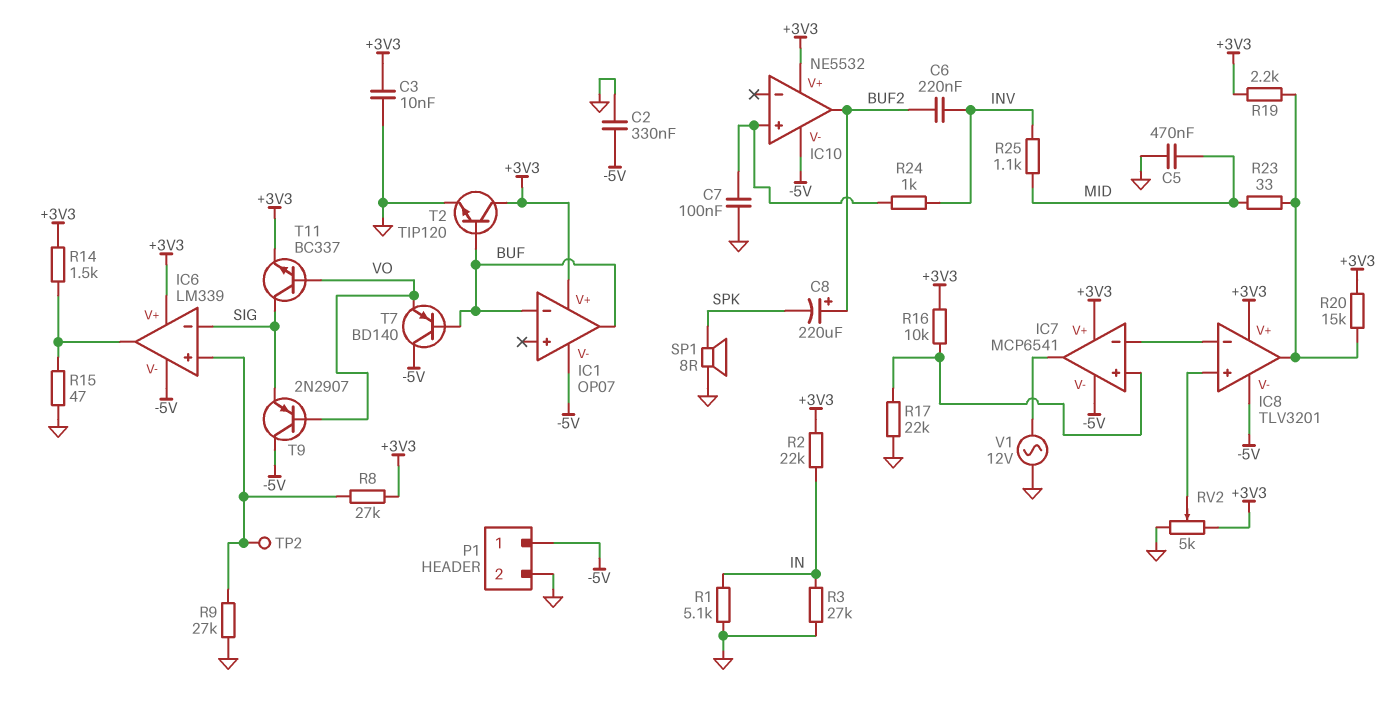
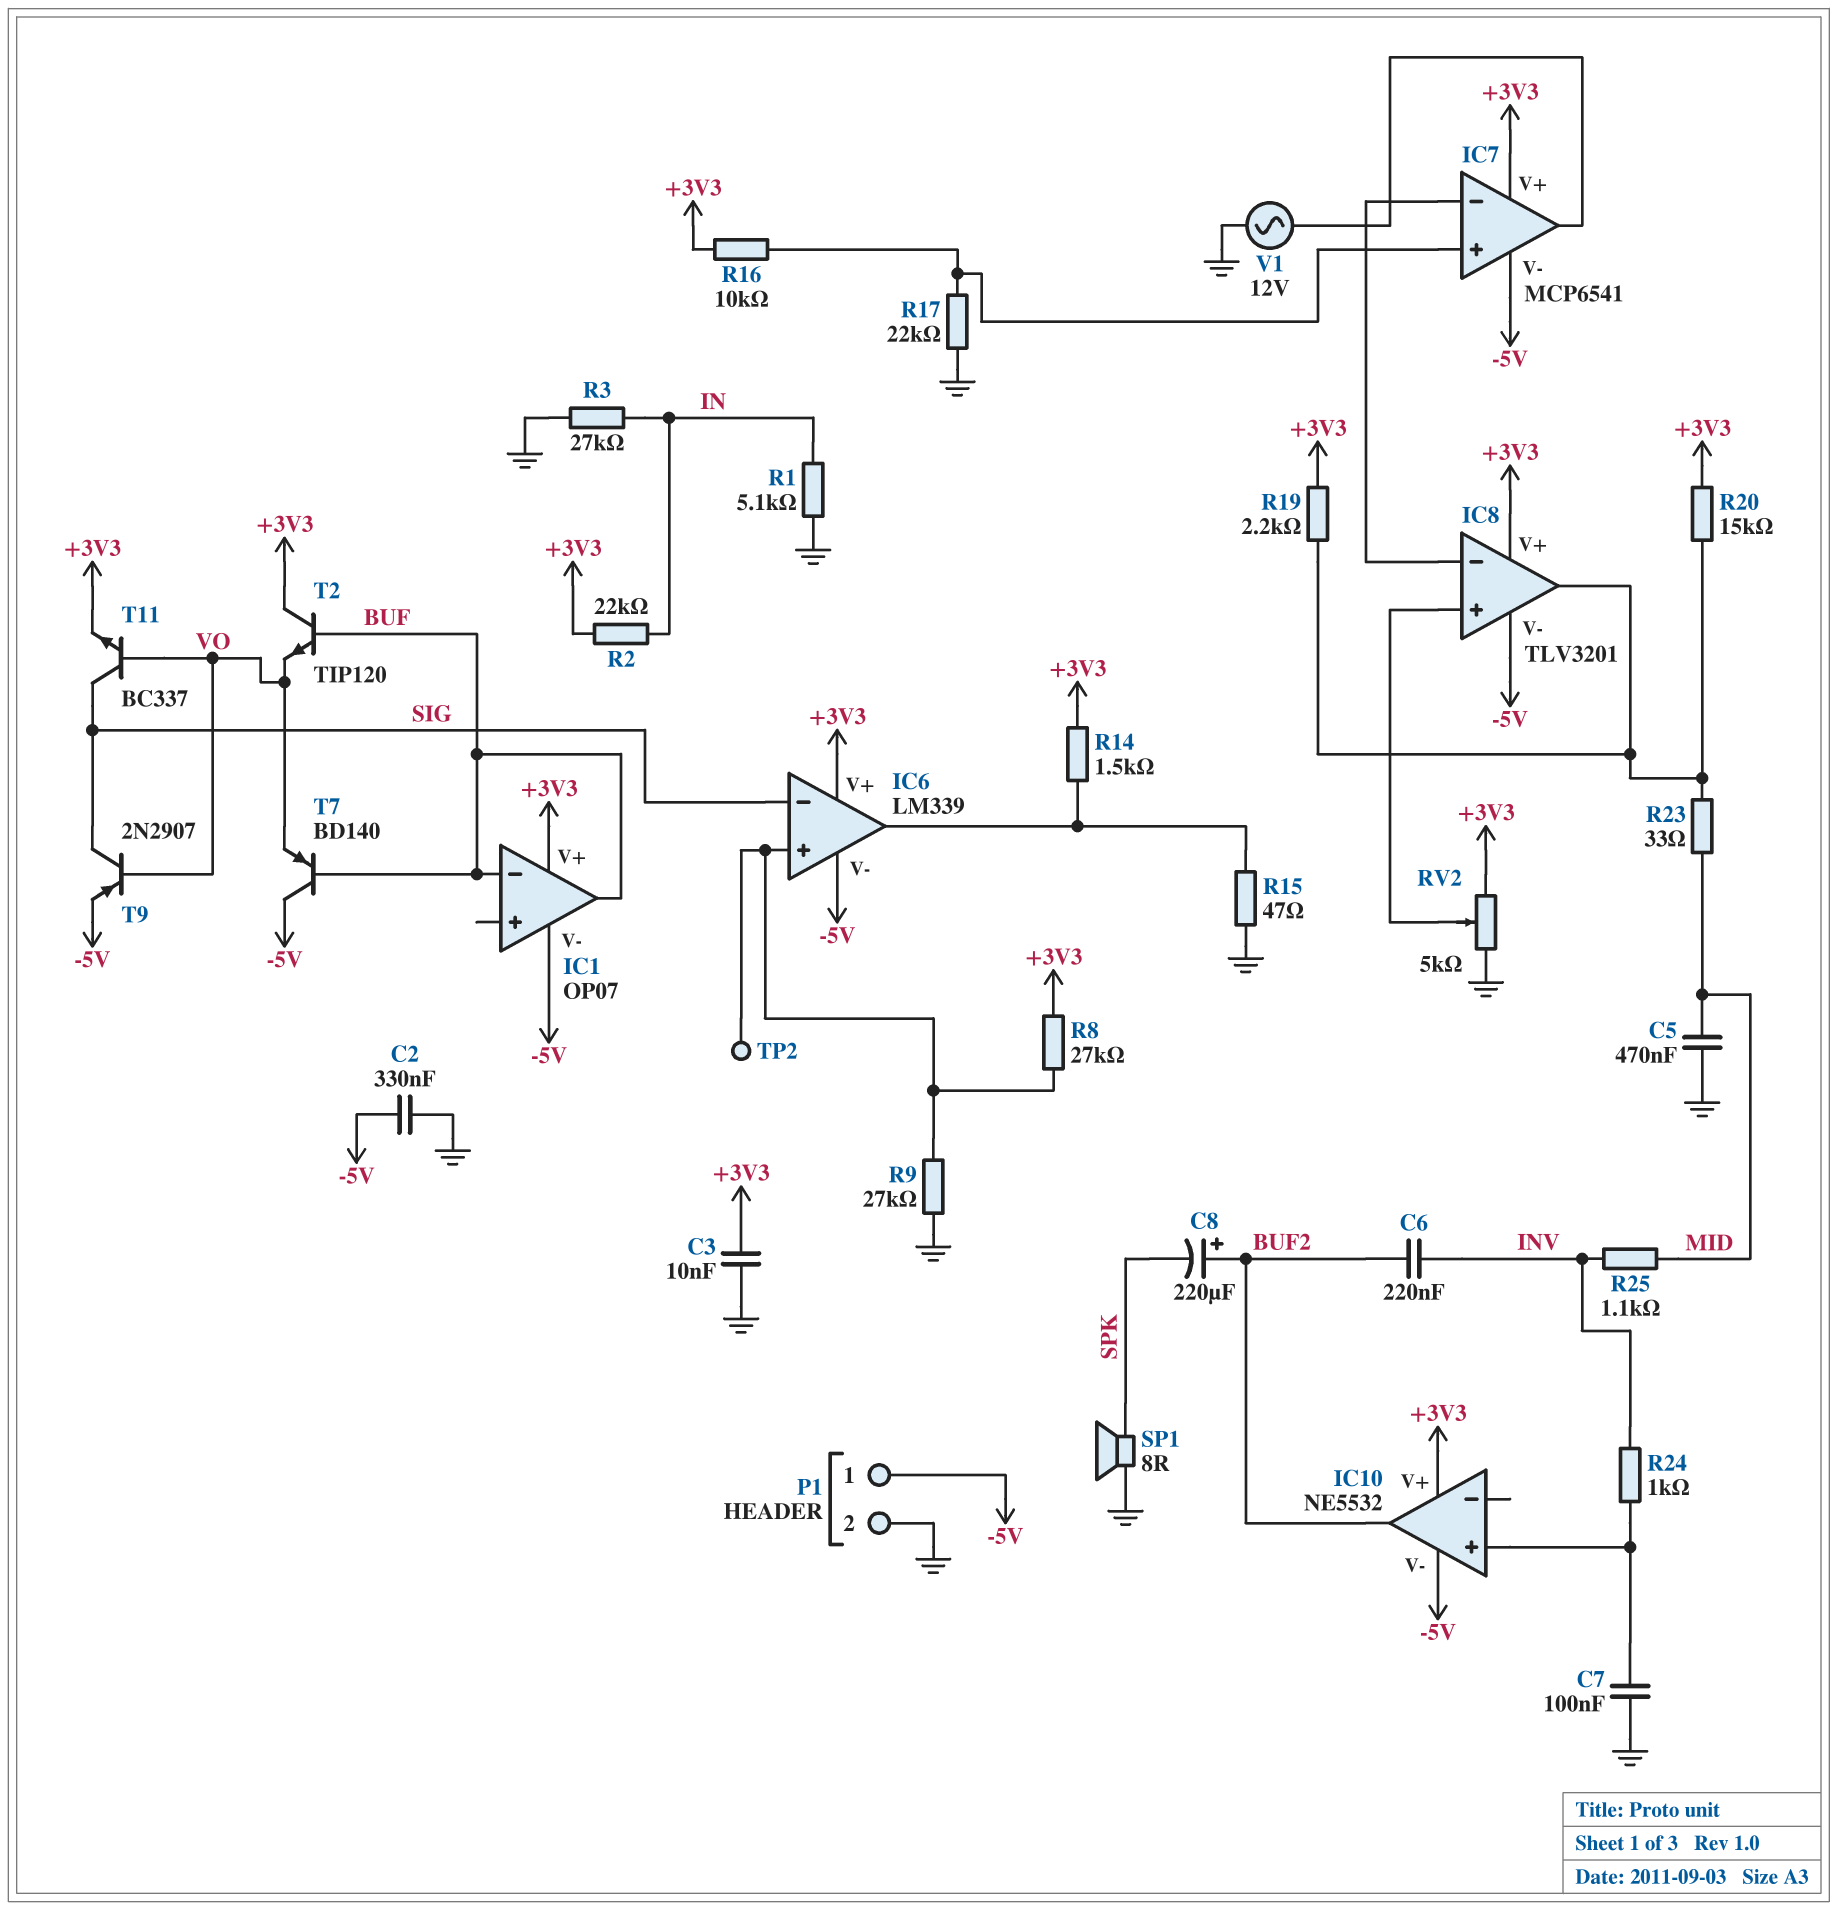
T2: NPN TIP120 (B BUF, C +3V3, E GND) -> NPN TIP120 (B BUF, C +3V3, E VO)
T9: PNP 2N2907 (B VO, C -5V, E SIG) -> PNP 2N2907 (B VO, C SIG, E -5V)

